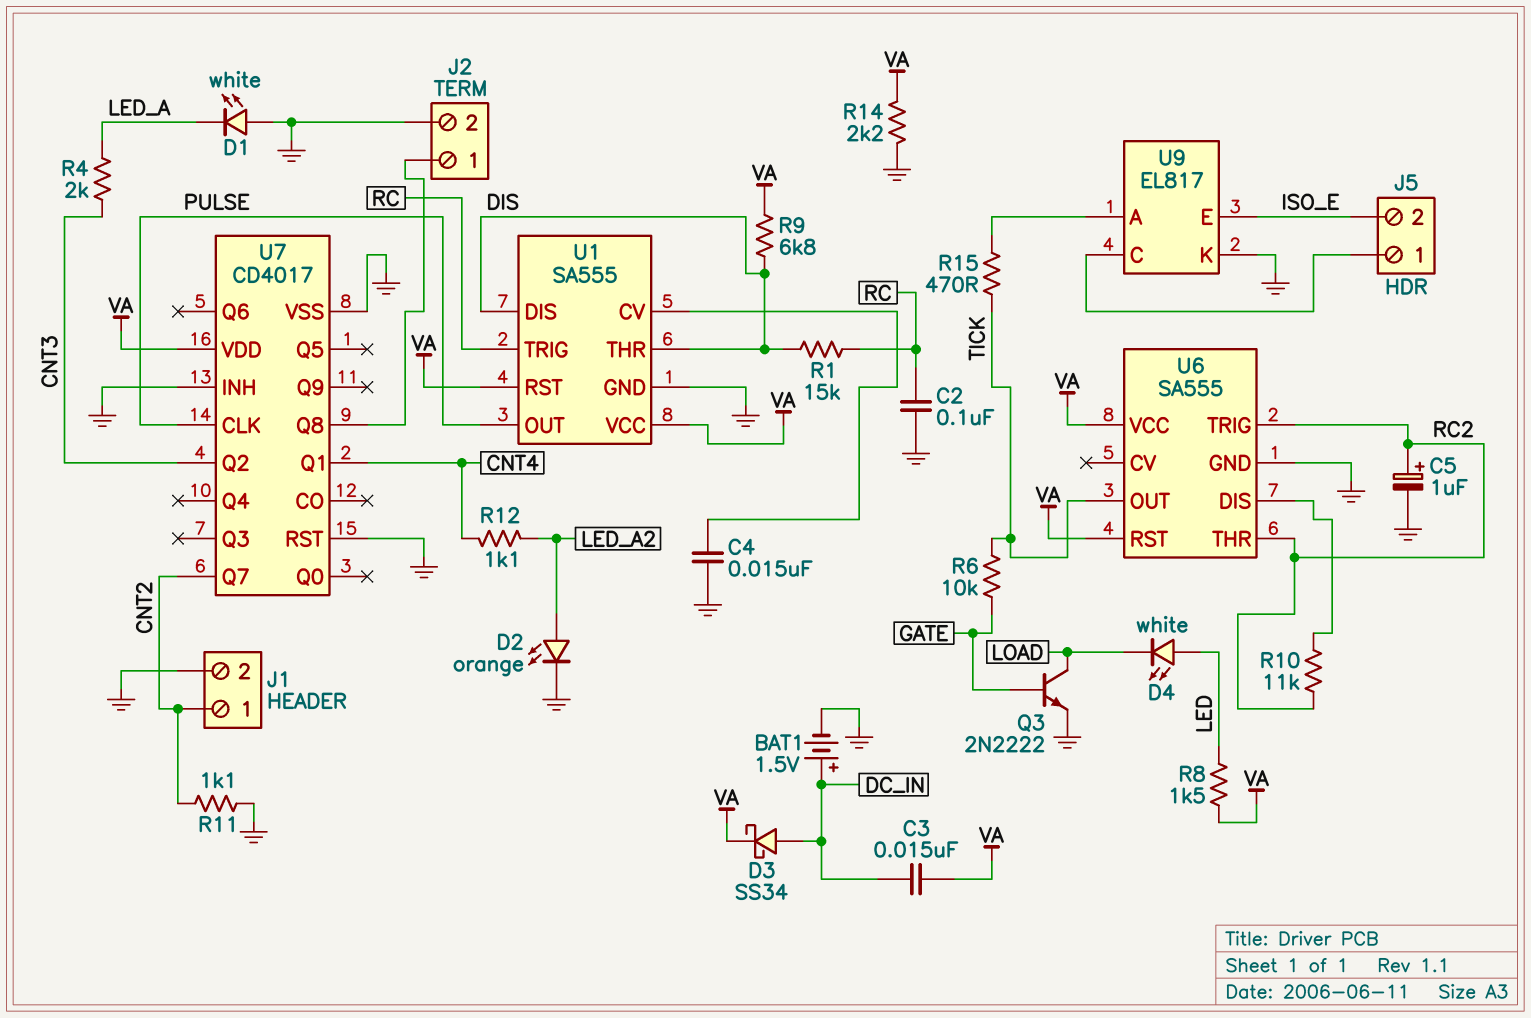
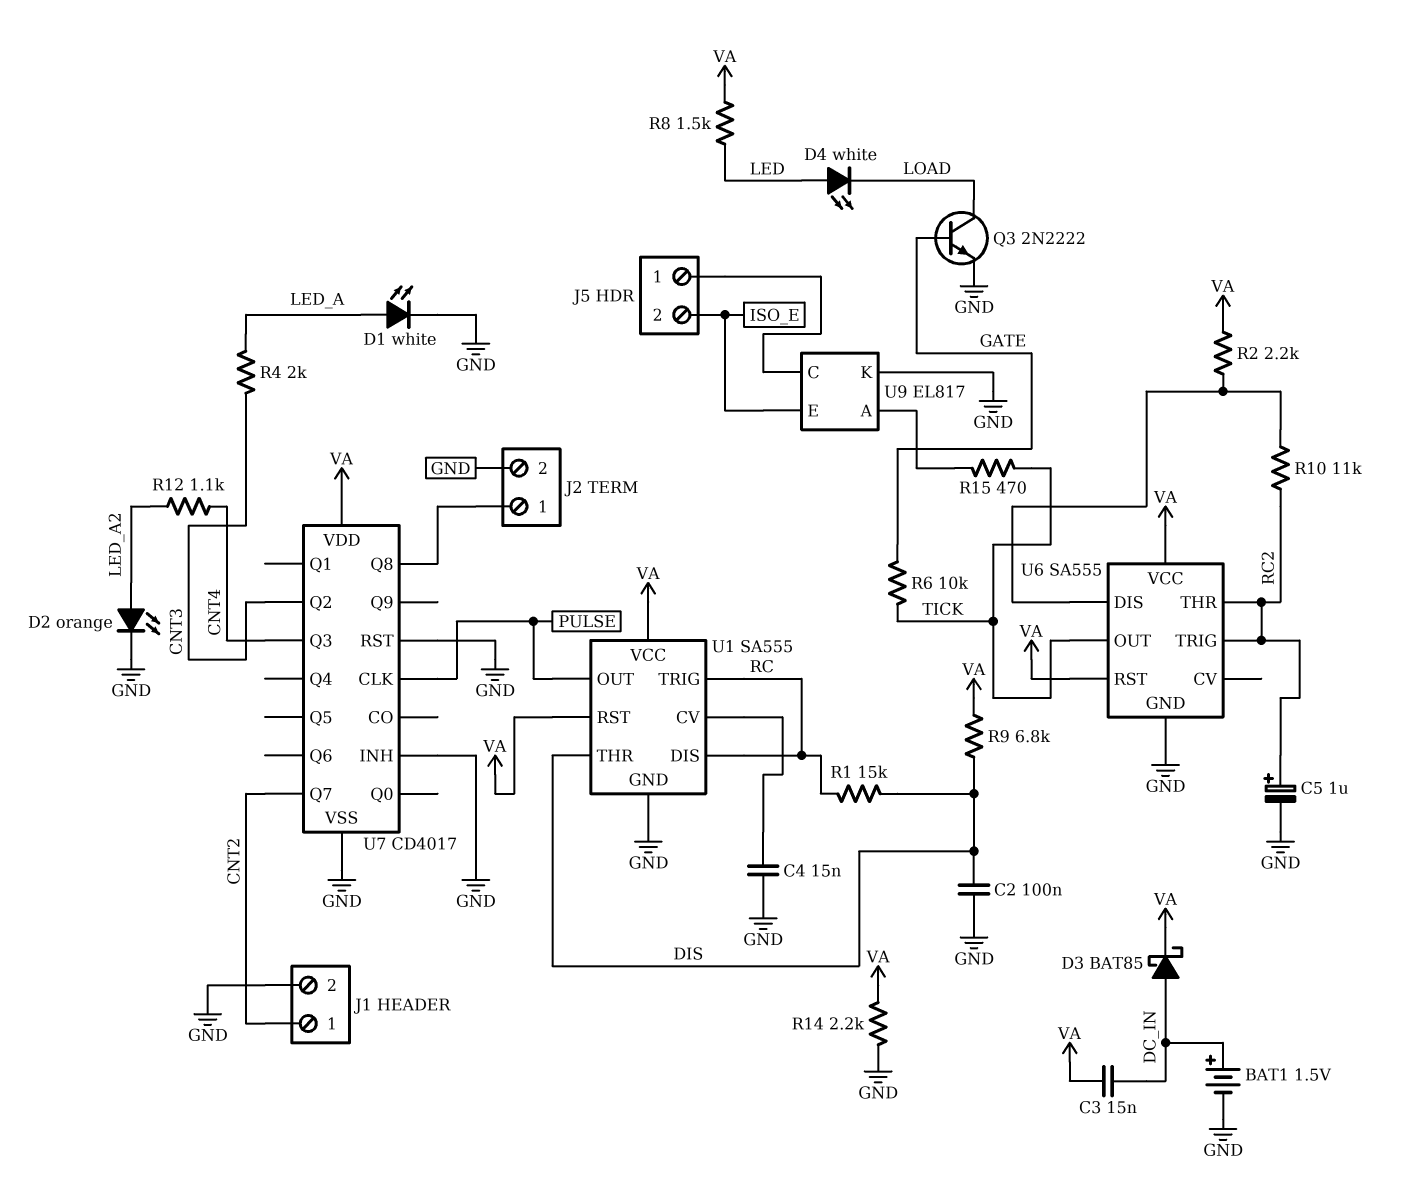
C2: 100nF (GND, RC) -> 100nF (DIS, GND)
D1: LED white (A GND, K LED_A) -> LED white (A LED_A, K GND)
D3: schottky SS34 (A DC_IN, K VA) -> schottky BAT85 (A DC_IN, K VA)
R2: none -> 2.2k (U6/DIS, VA)
R11: 1.1k (CNT2, GND) -> none
U1 pin DIS: DIS -> RC
U7 pin Q1: CNT4 -> none
U7 pin Q3: none -> CNT4

